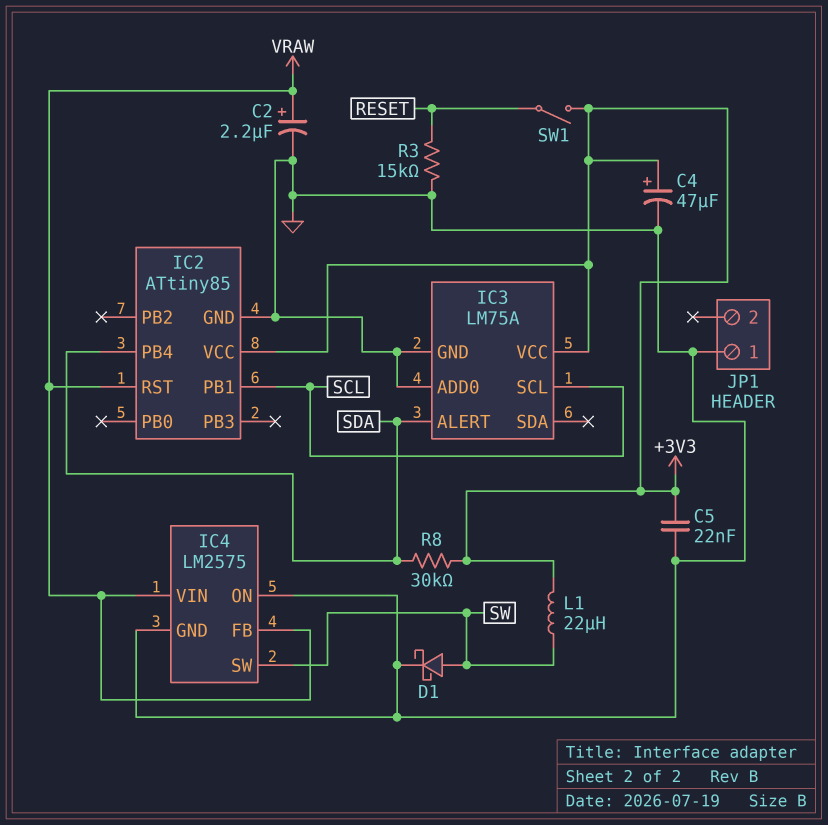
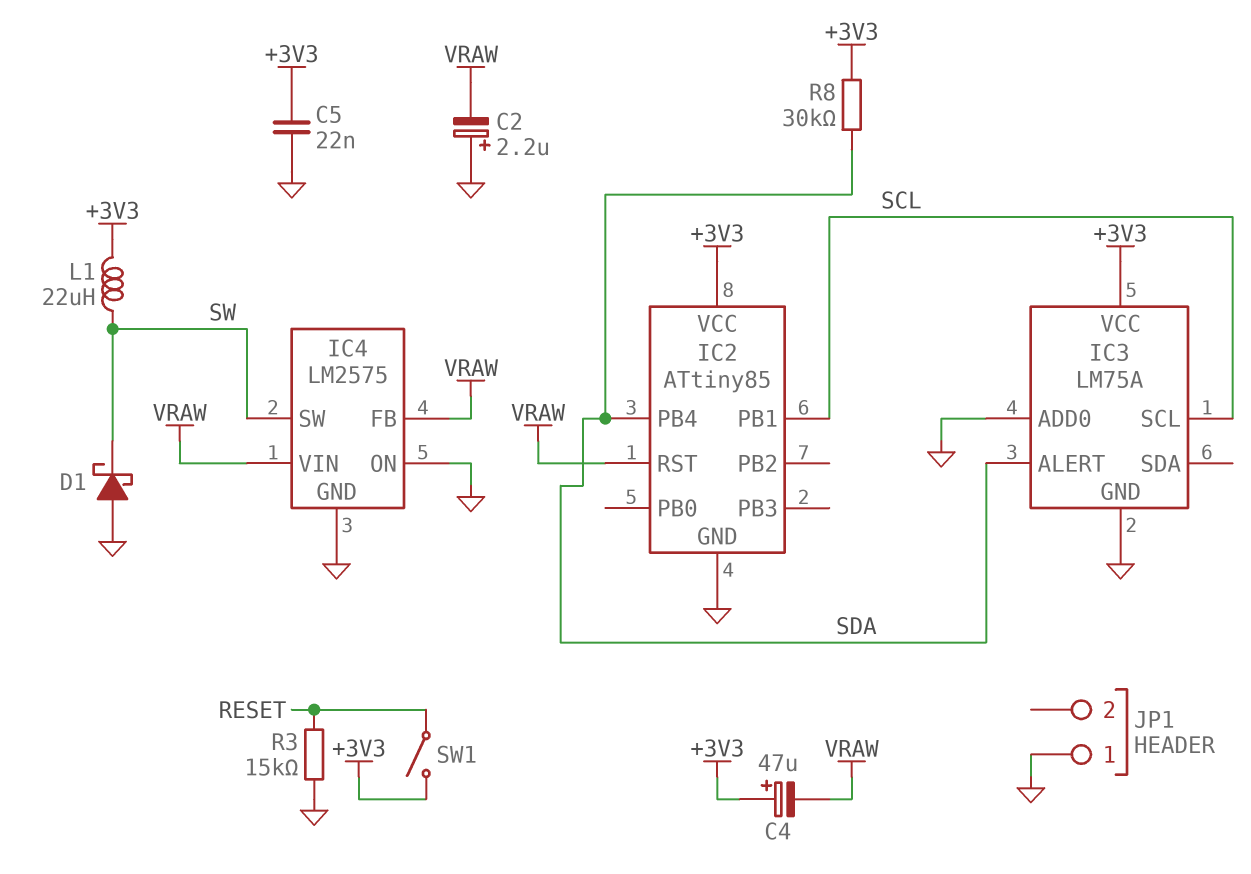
C2: 2.2uF (plus VRAW, minus GND) -> 2.2uF (plus GND, minus VRAW)
C4: 47uF (plus +3V3, minus GND) -> 47uF (plus +3V3, minus VRAW)
D1: schottky (A SW, K GND) -> schottky (A GND, K SW)

